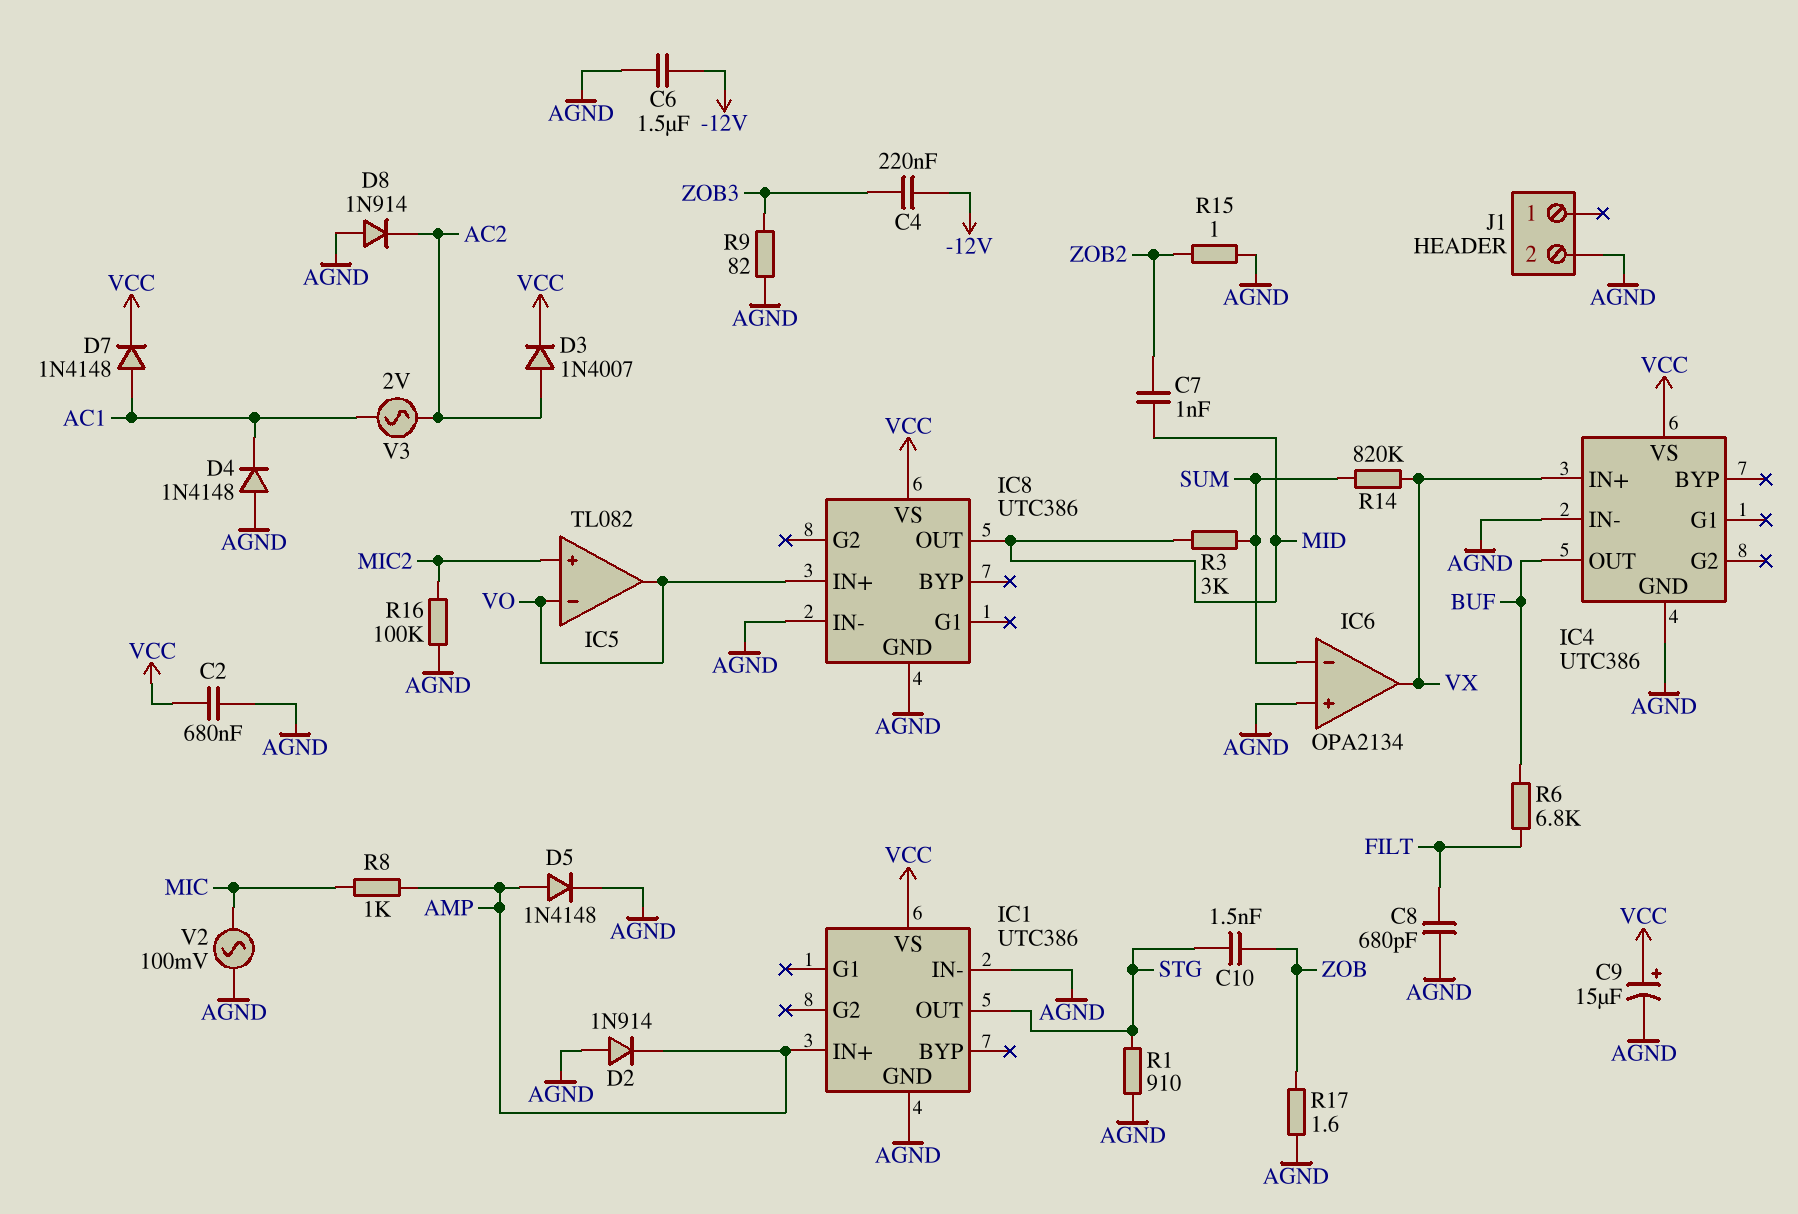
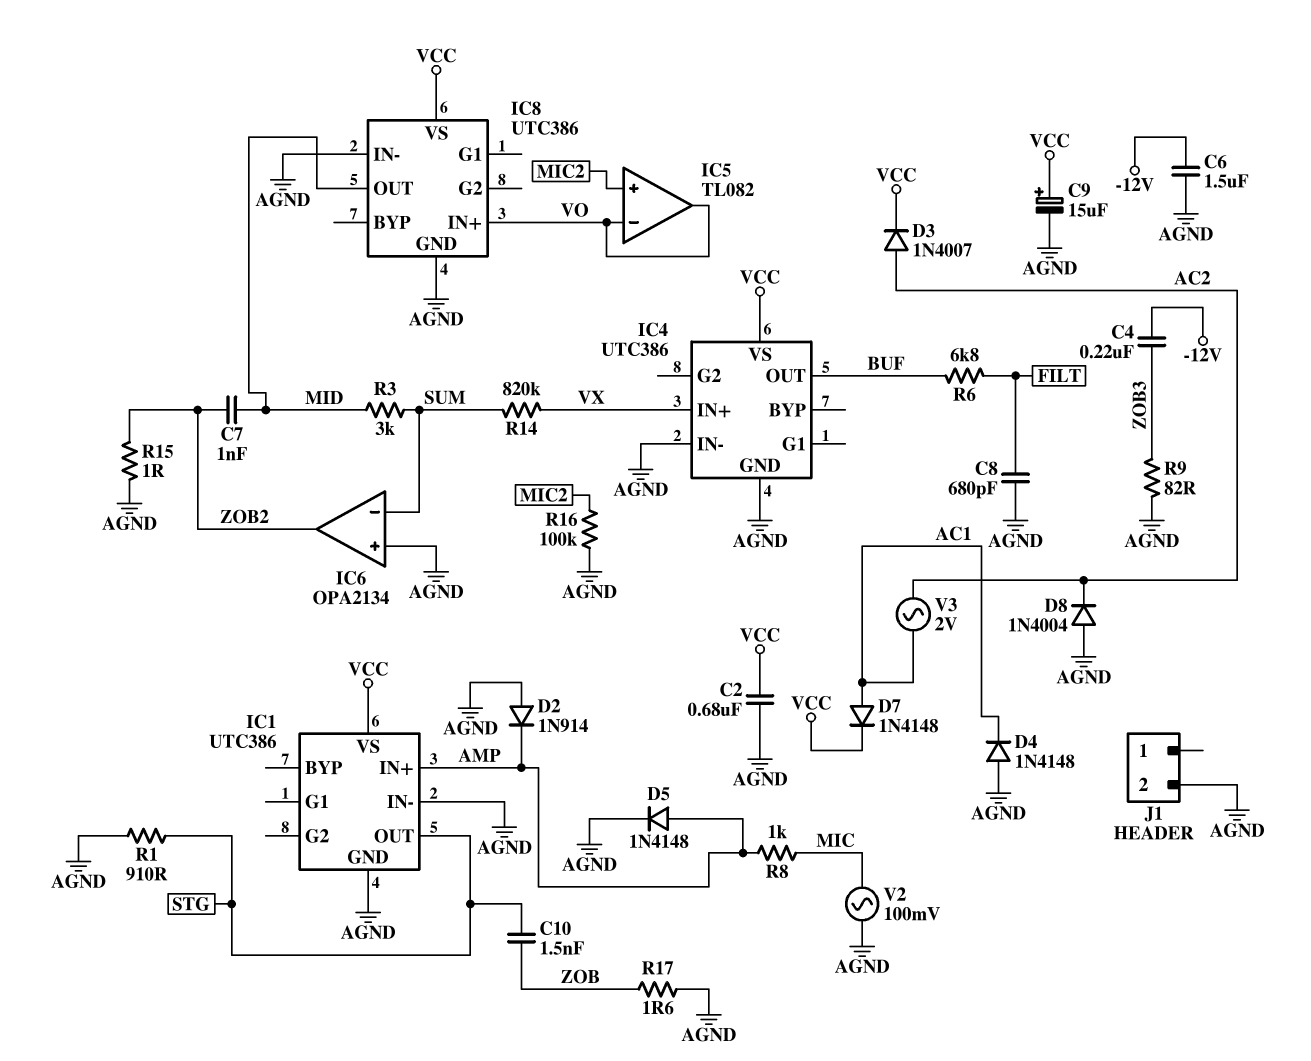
D8: diode 1N914 (A AGND, K AC2) -> diode 1N4004 (A AGND, K AC2)
IC6 pin out: VX -> ZOB2

